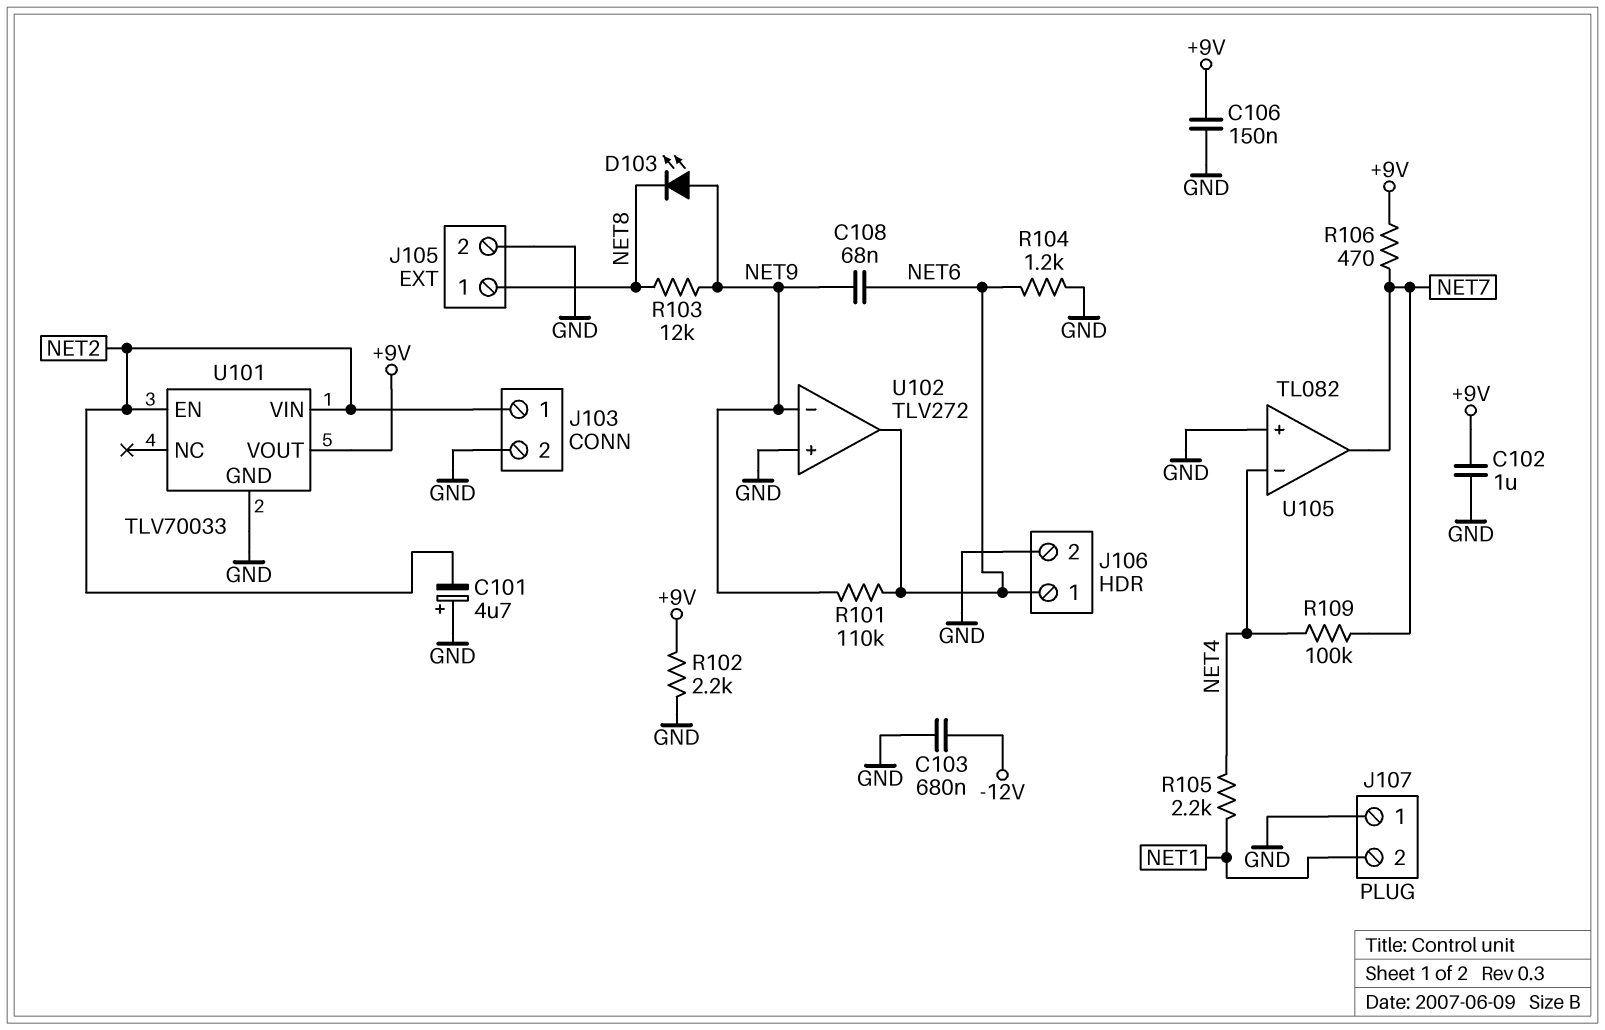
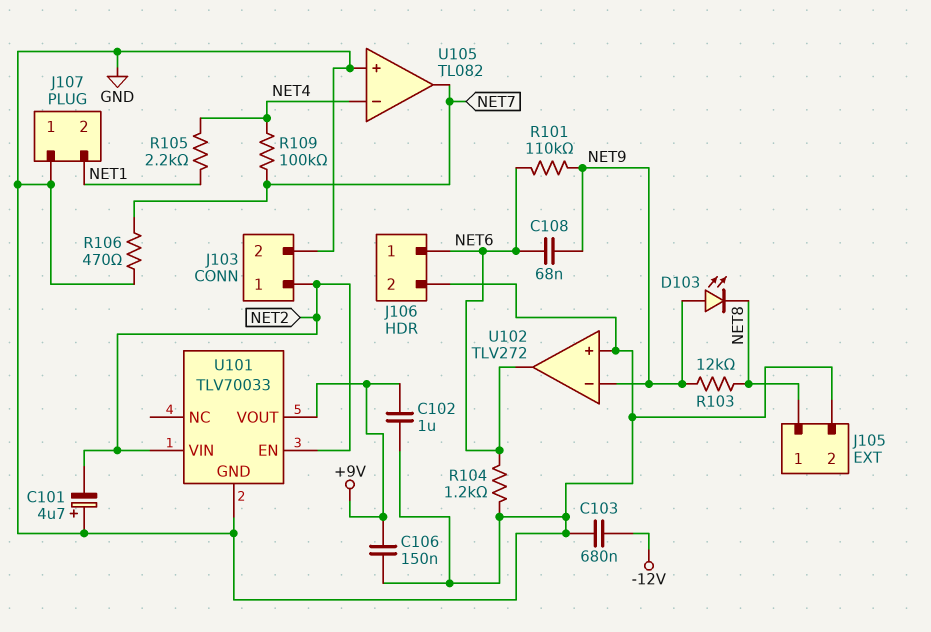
R102: 2.2k (+9V, GND) -> none
R106: 470 (+9V, NET7) -> 470 (GND, NET7)

